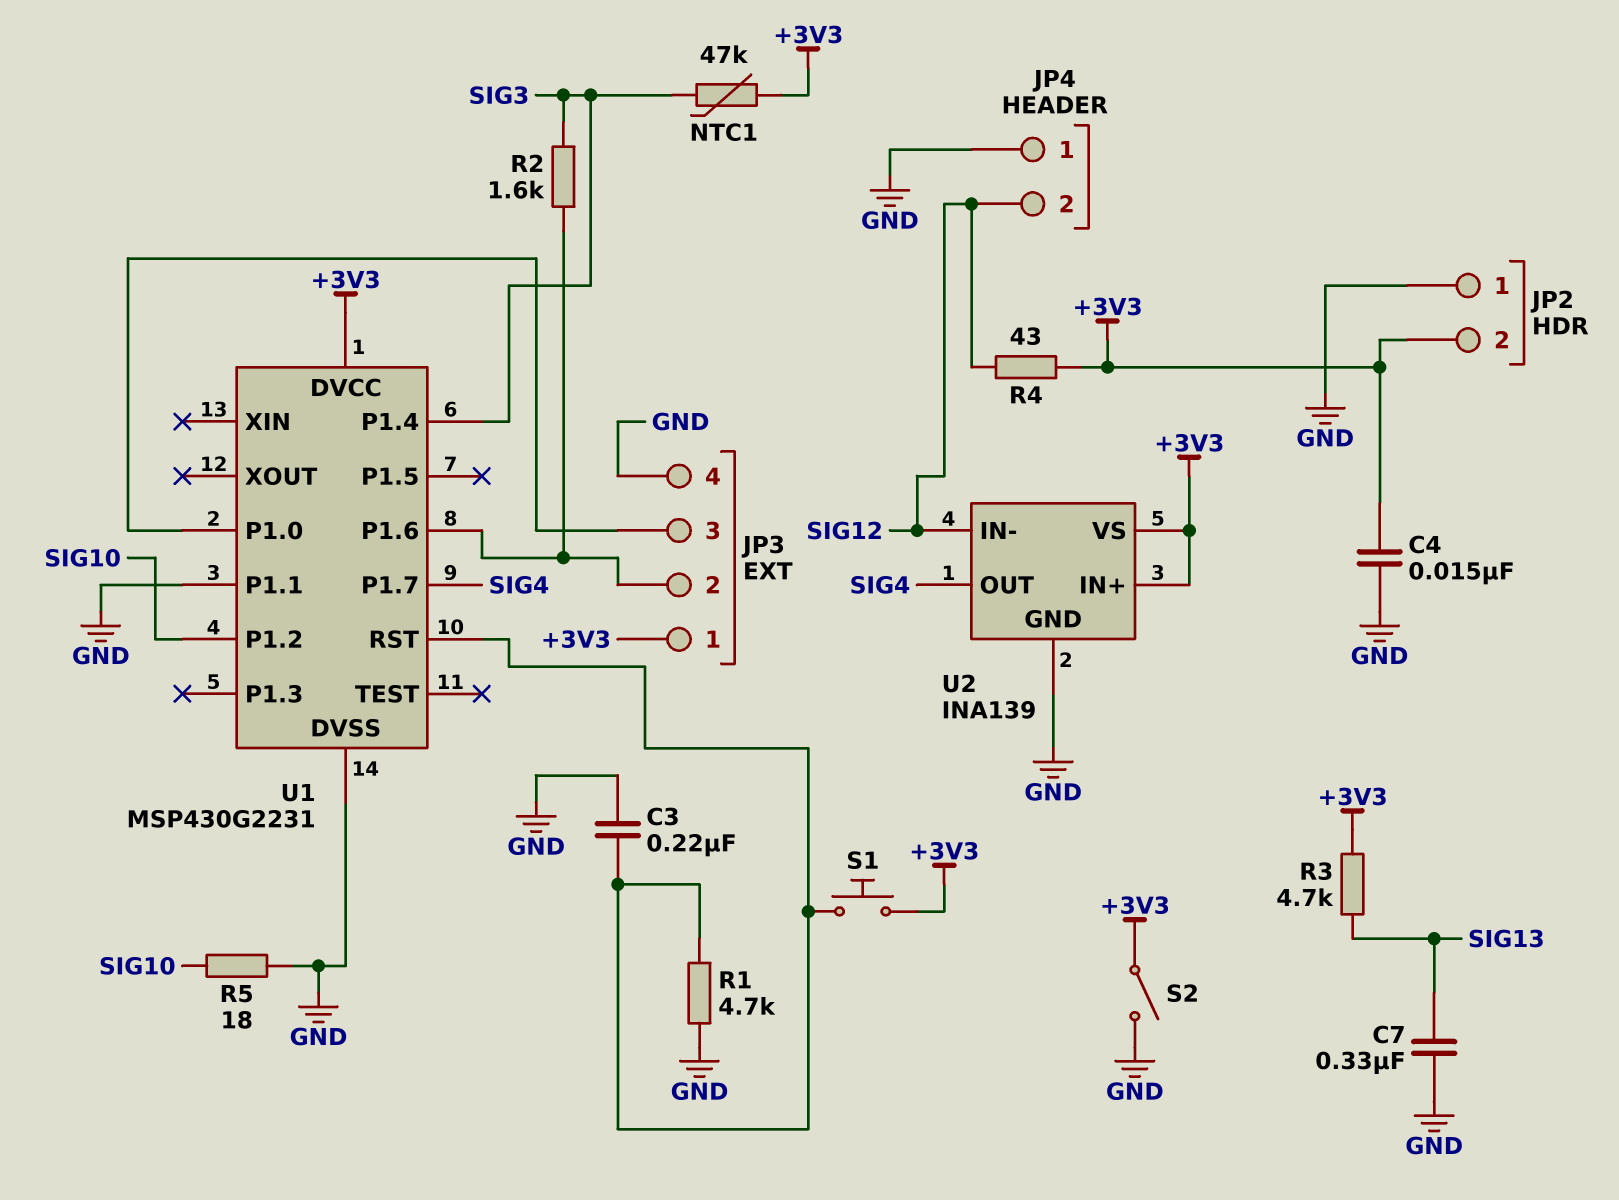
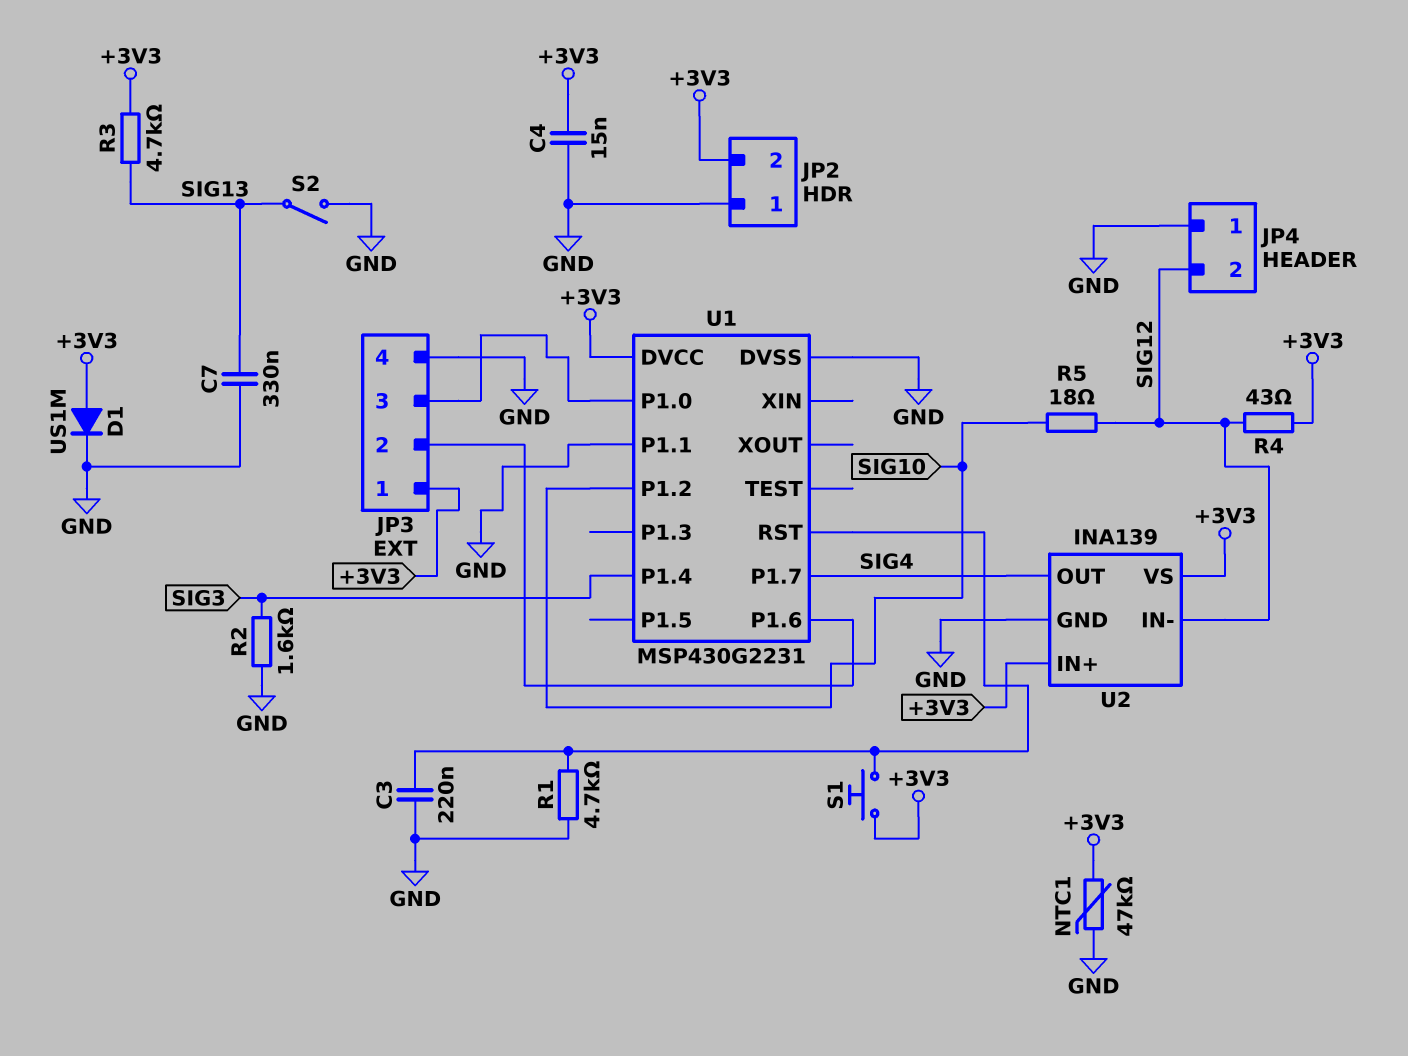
D1: none -> diode US1M (A +3V3, K GND)
NTC1: 47k (+3V3, SIG3) -> 47k (+3V3, GND)
R2: 1.6k (JP3/2, SIG3) -> 1.6k (GND, SIG3)
R5: 18 (GND, SIG10) -> 18 (SIG10, SIG12)
S2: switch (+3V3, GND) -> switch (GND, SIG13)

